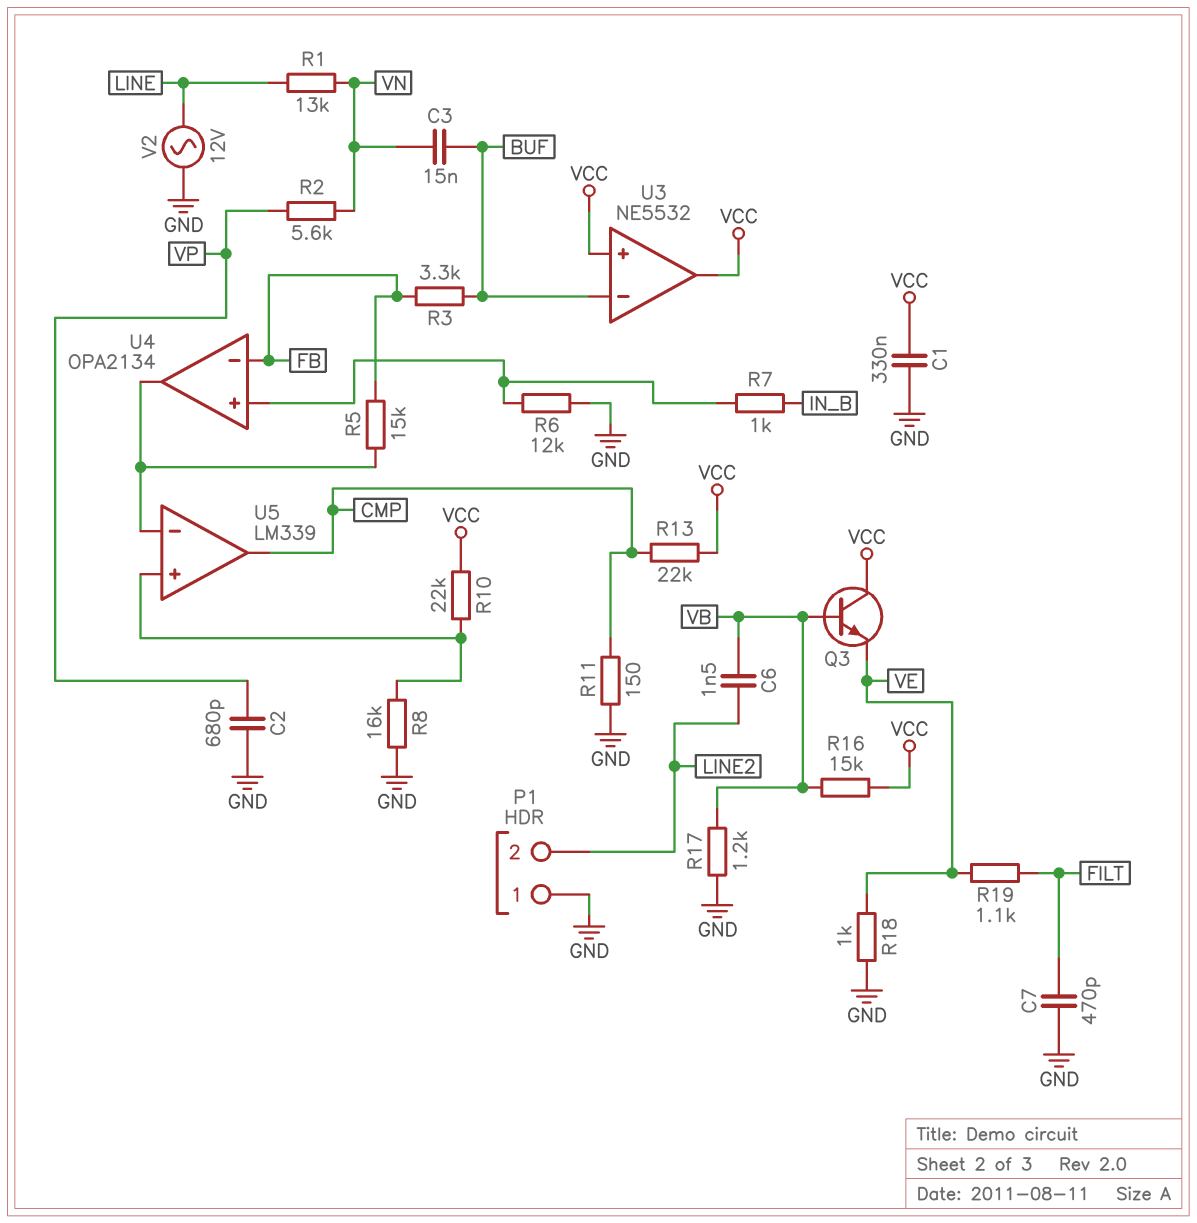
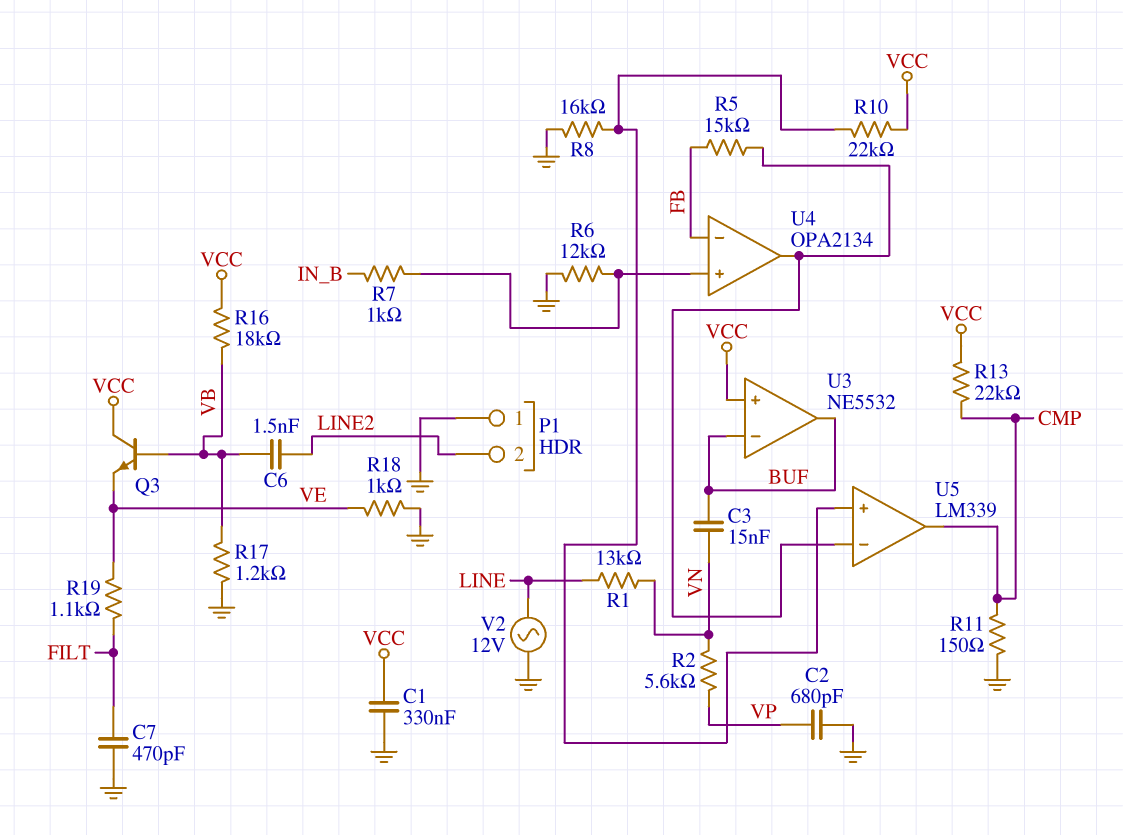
R3: 3.3k (BUF, FB) -> none
R16: 15k (VB, VCC) -> 18k (VB, VCC)
U3 pin out: VCC -> BUF

